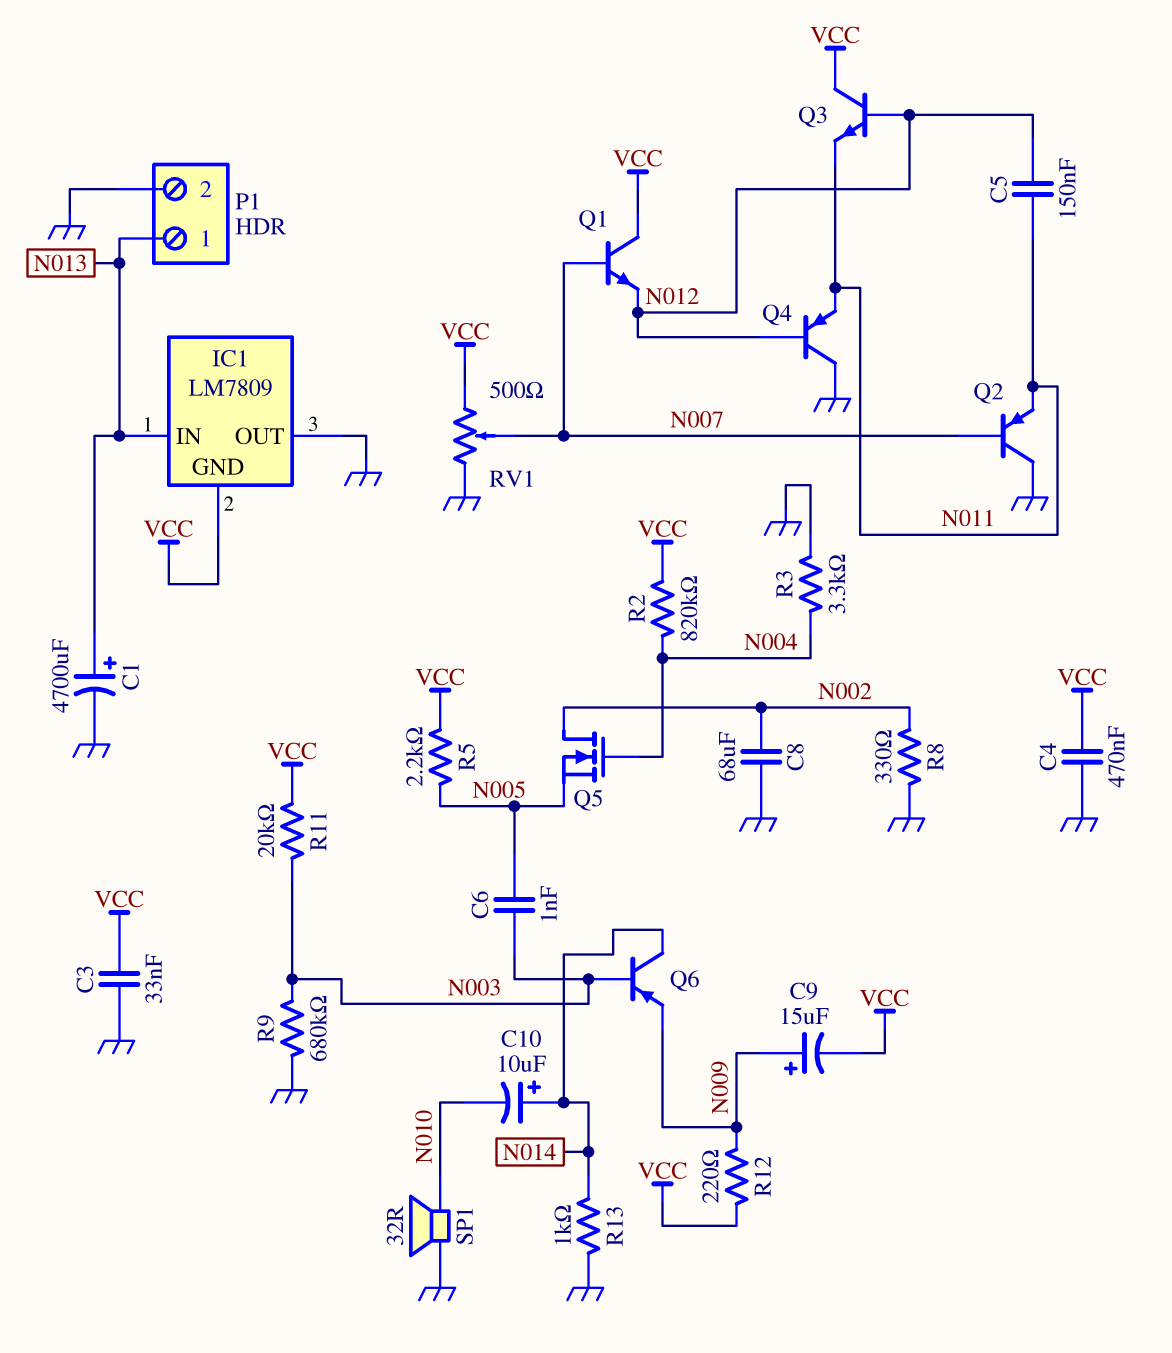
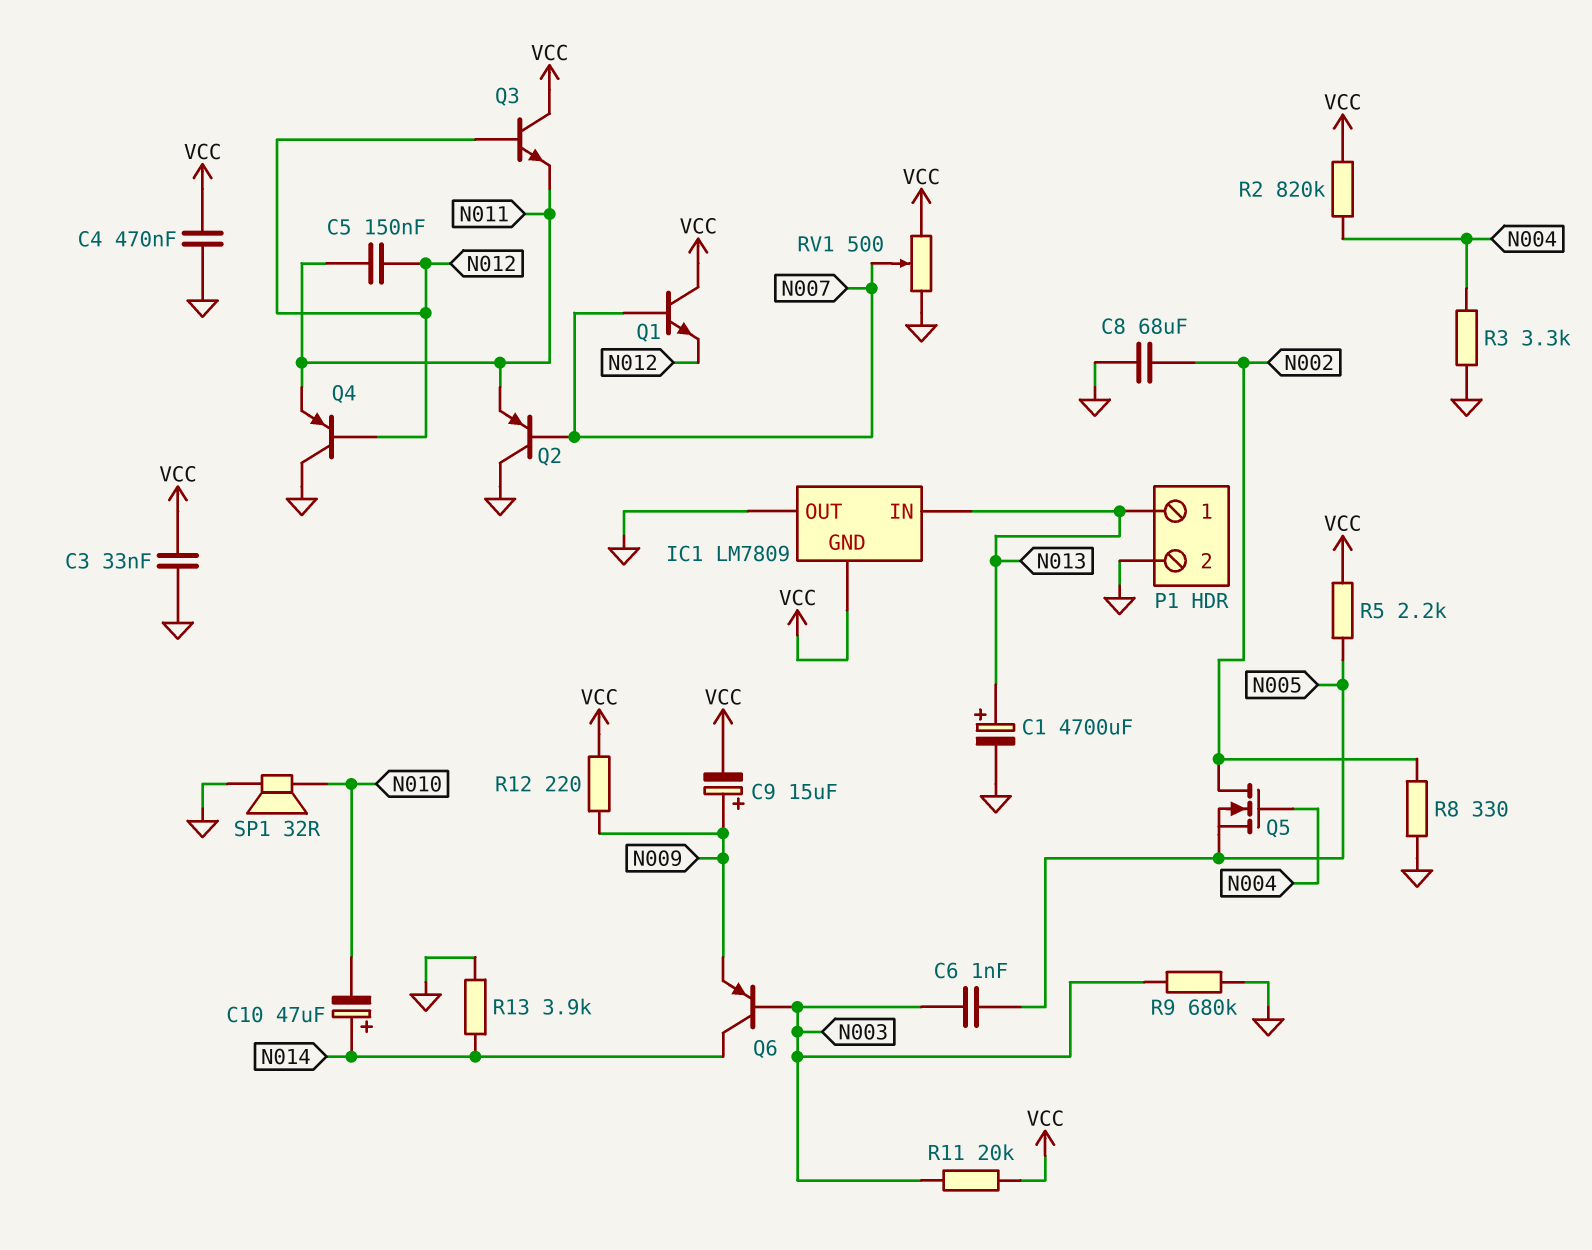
C10: 10uF (plus N014, minus N010) -> 47uF (plus N014, minus N010)
R13: 1k (GND, N014) -> 3.9k (GND, N014)

